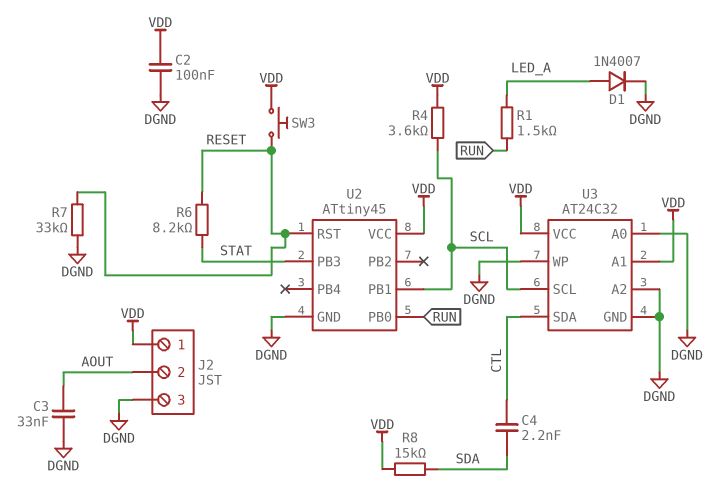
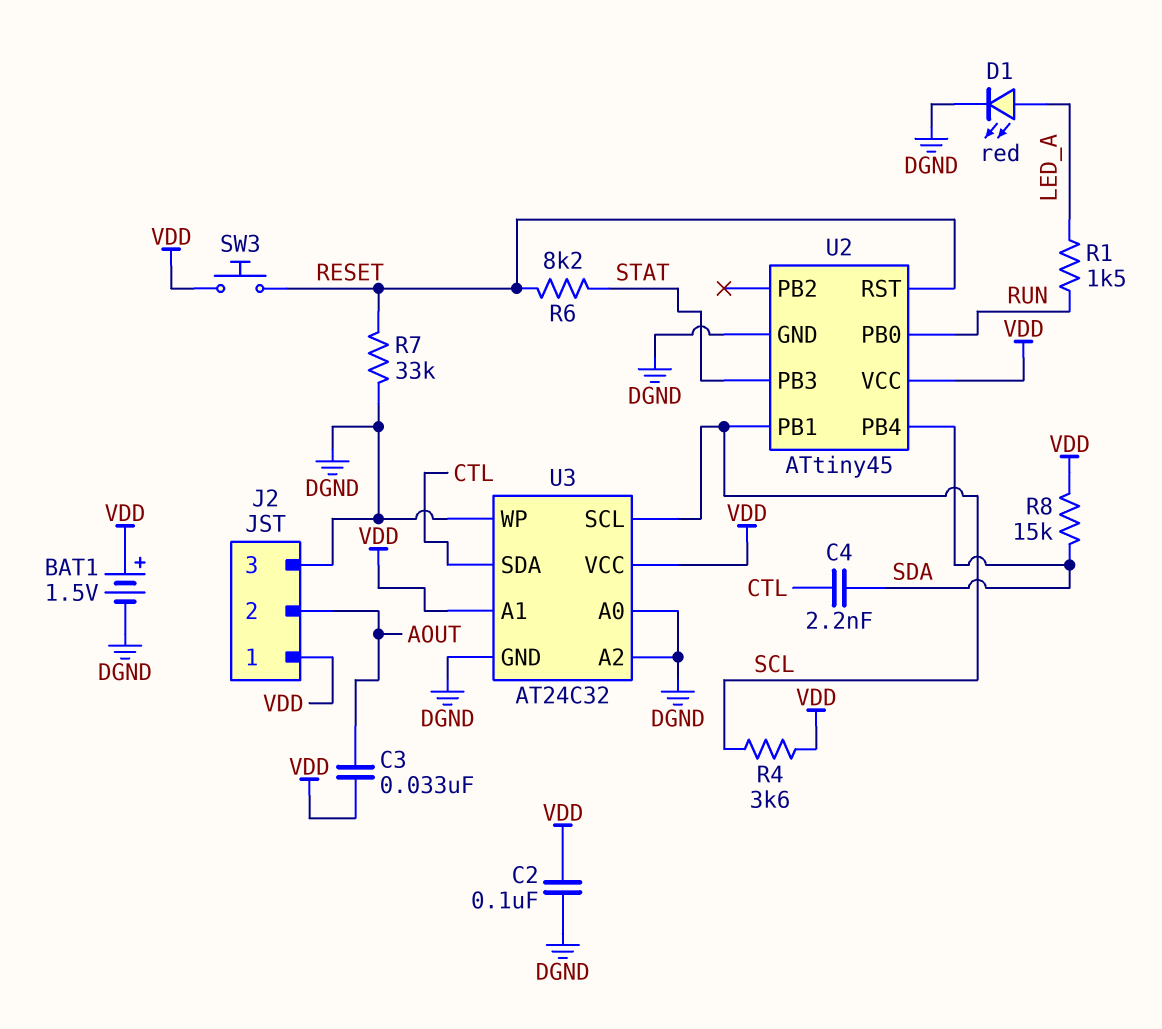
BAT1: none -> 1.5V (plus VDD, minus DGND)
C3: 33nF (AOUT, DGND) -> 33nF (AOUT, VDD)
D1: diode 1N4007 (A LED_A, K DGND) -> LED red (A LED_A, K DGND)
U2 pin PB4: none -> SDA

